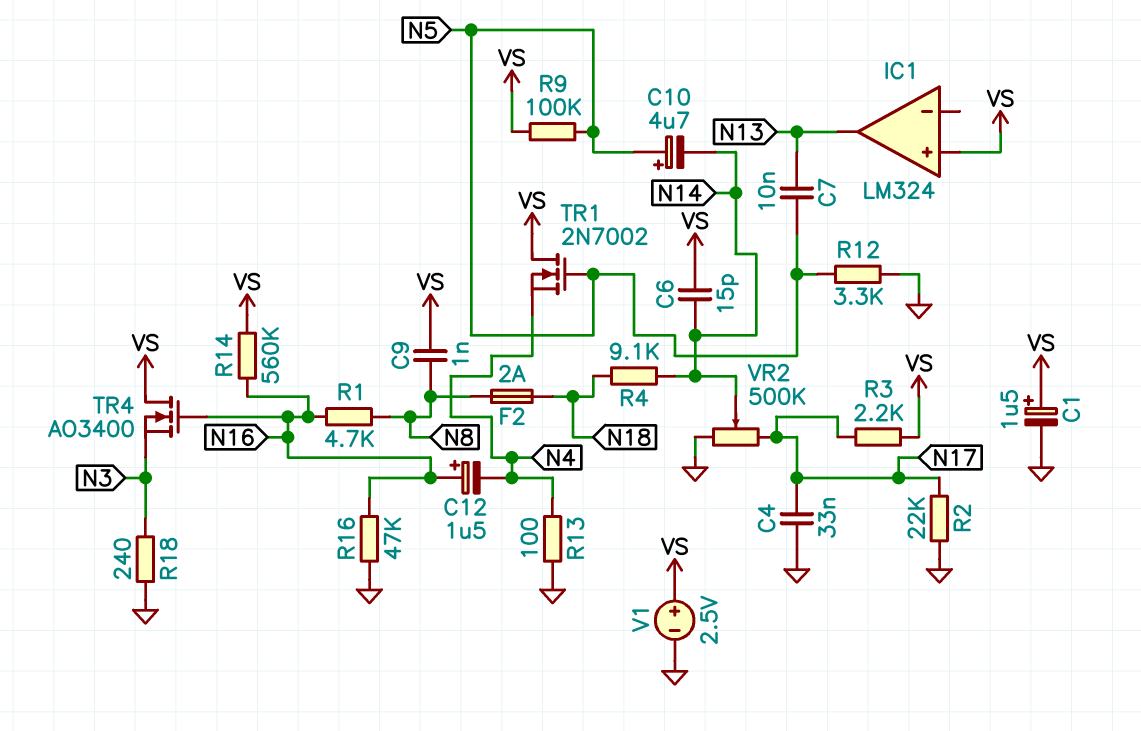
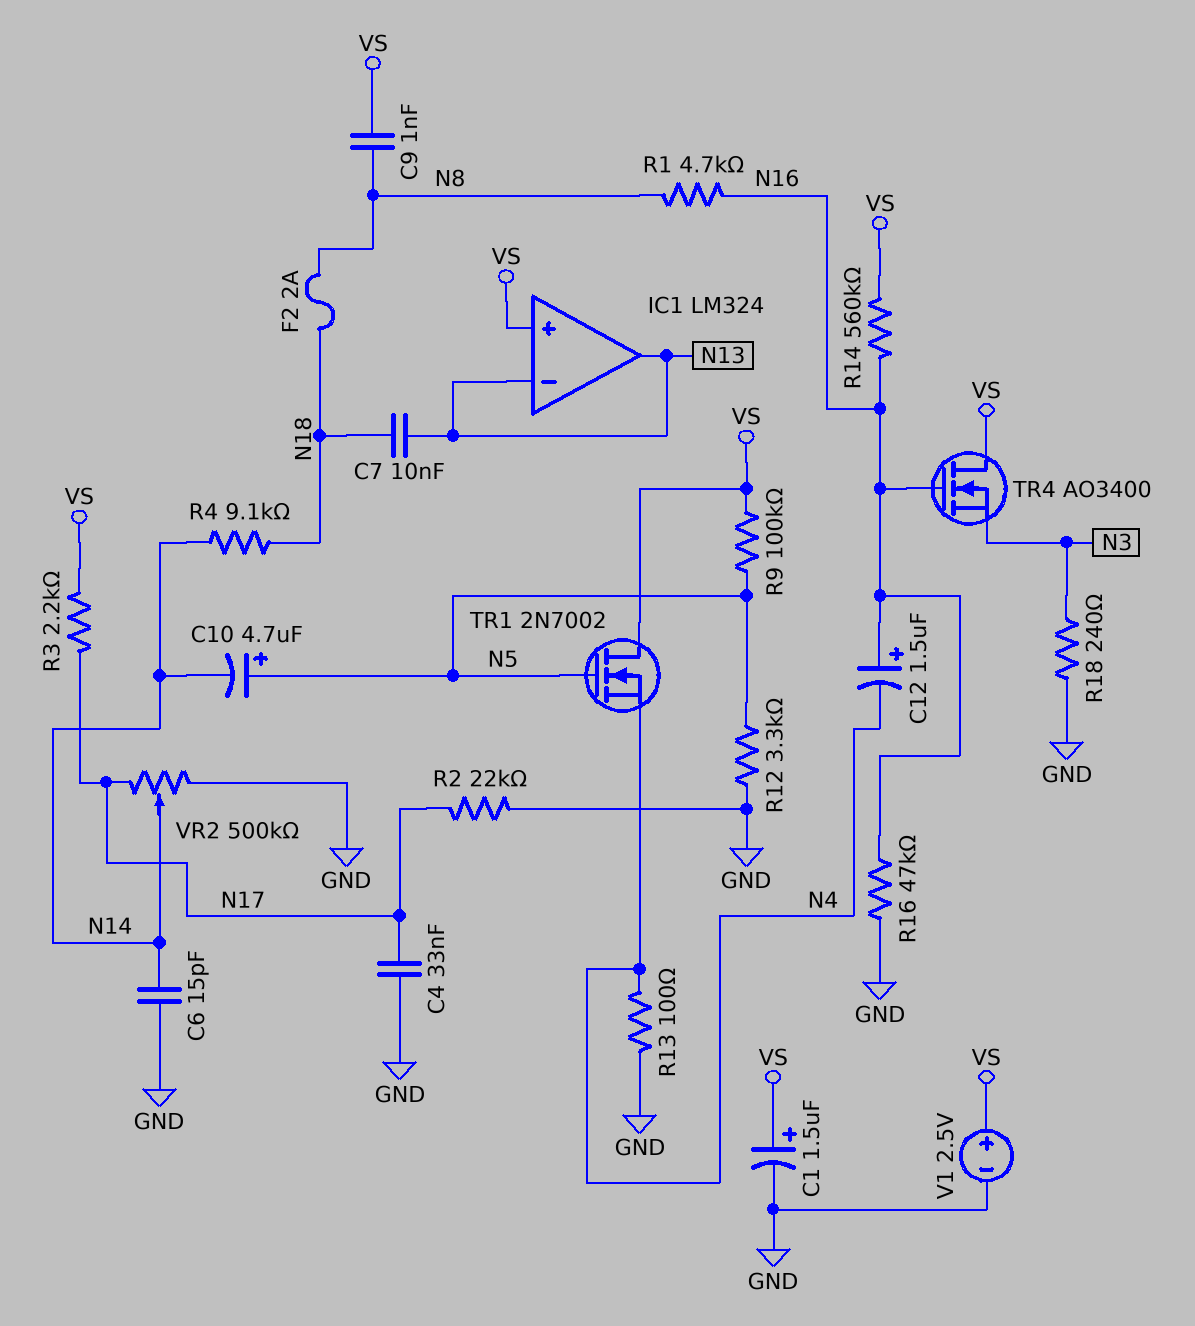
C6: 15pF (N14, VS) -> 15pF (GND, N14)
C7: 10nF (N5, N13) -> 10nF (N13, N18)
IC1 pin in-: none -> N13

